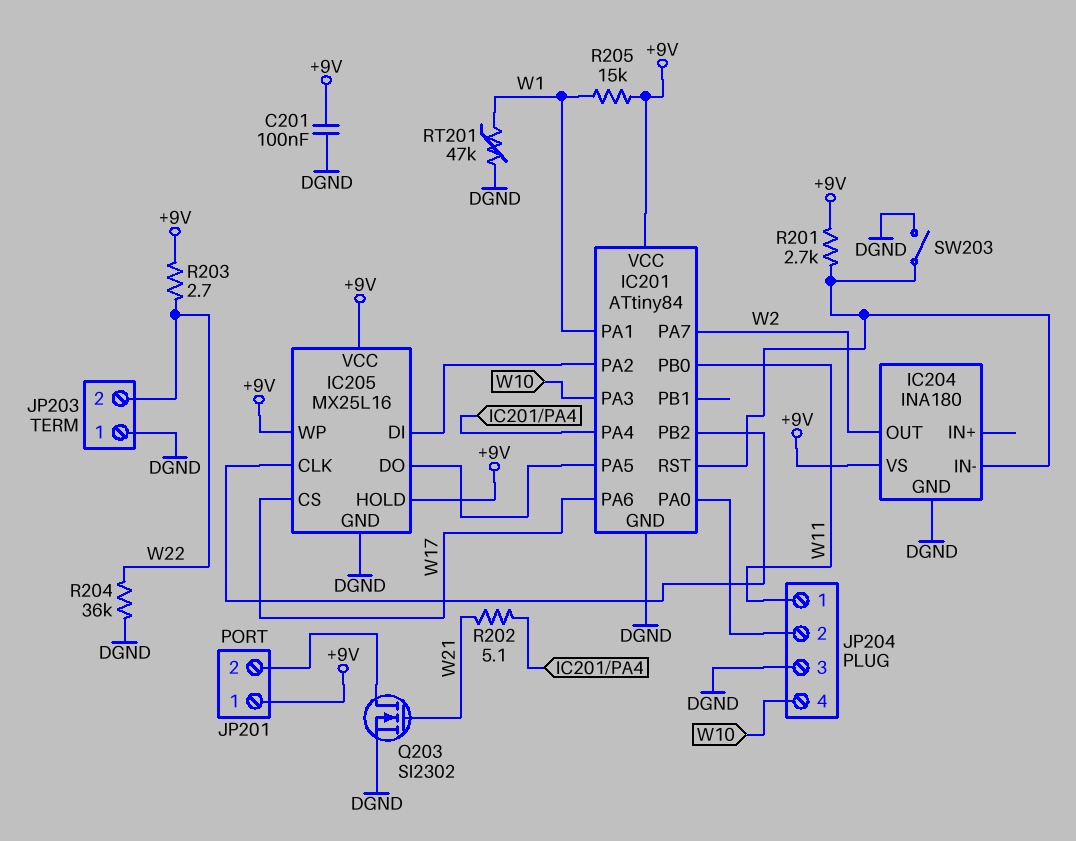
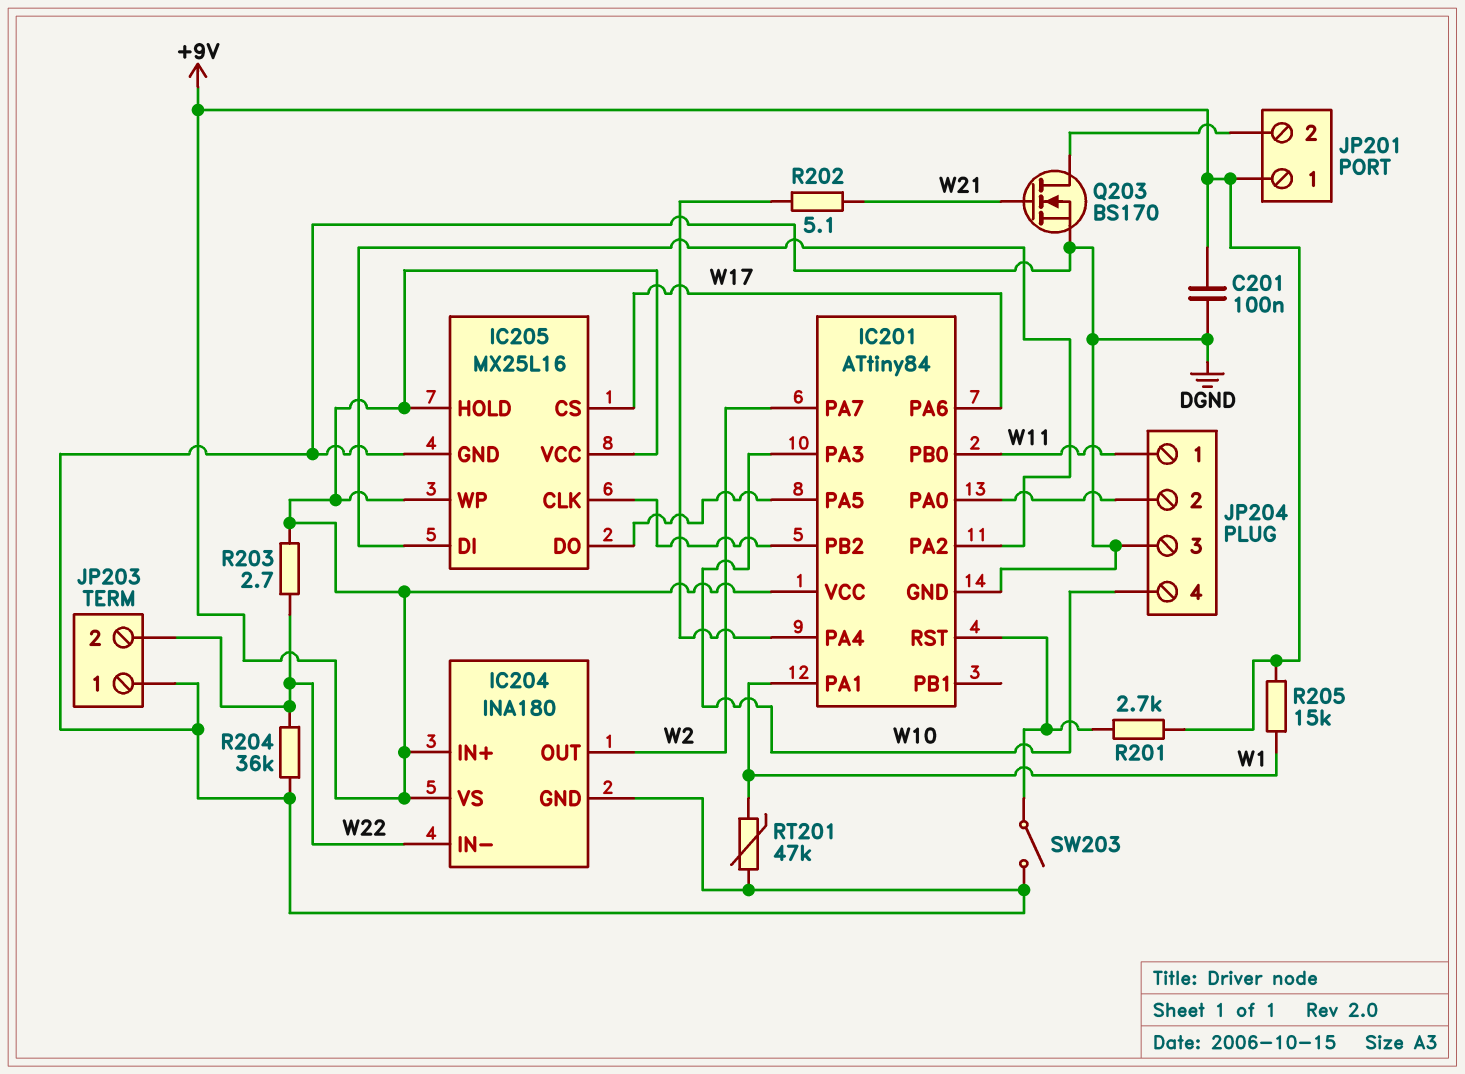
IC204 pin IN+: none -> +9V
IC204 pin IN-: IC201/RST -> W22
Q203: NMOS SI2302 (G W21, D JP201/2, S DGND) -> NMOS BS170 (G W21, D JP201/2, S DGND)

